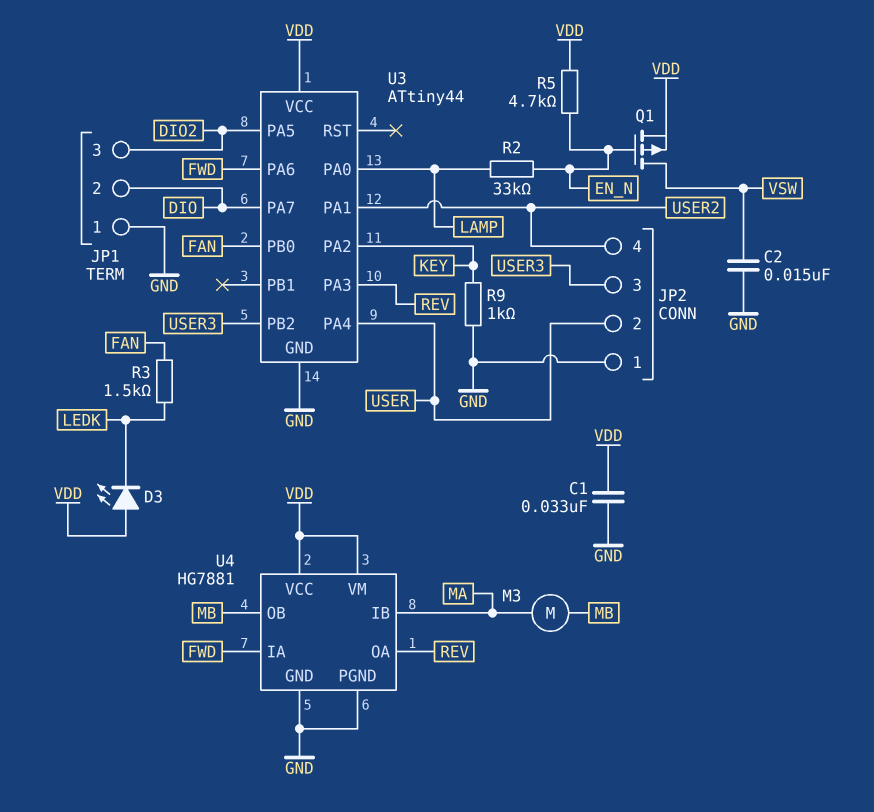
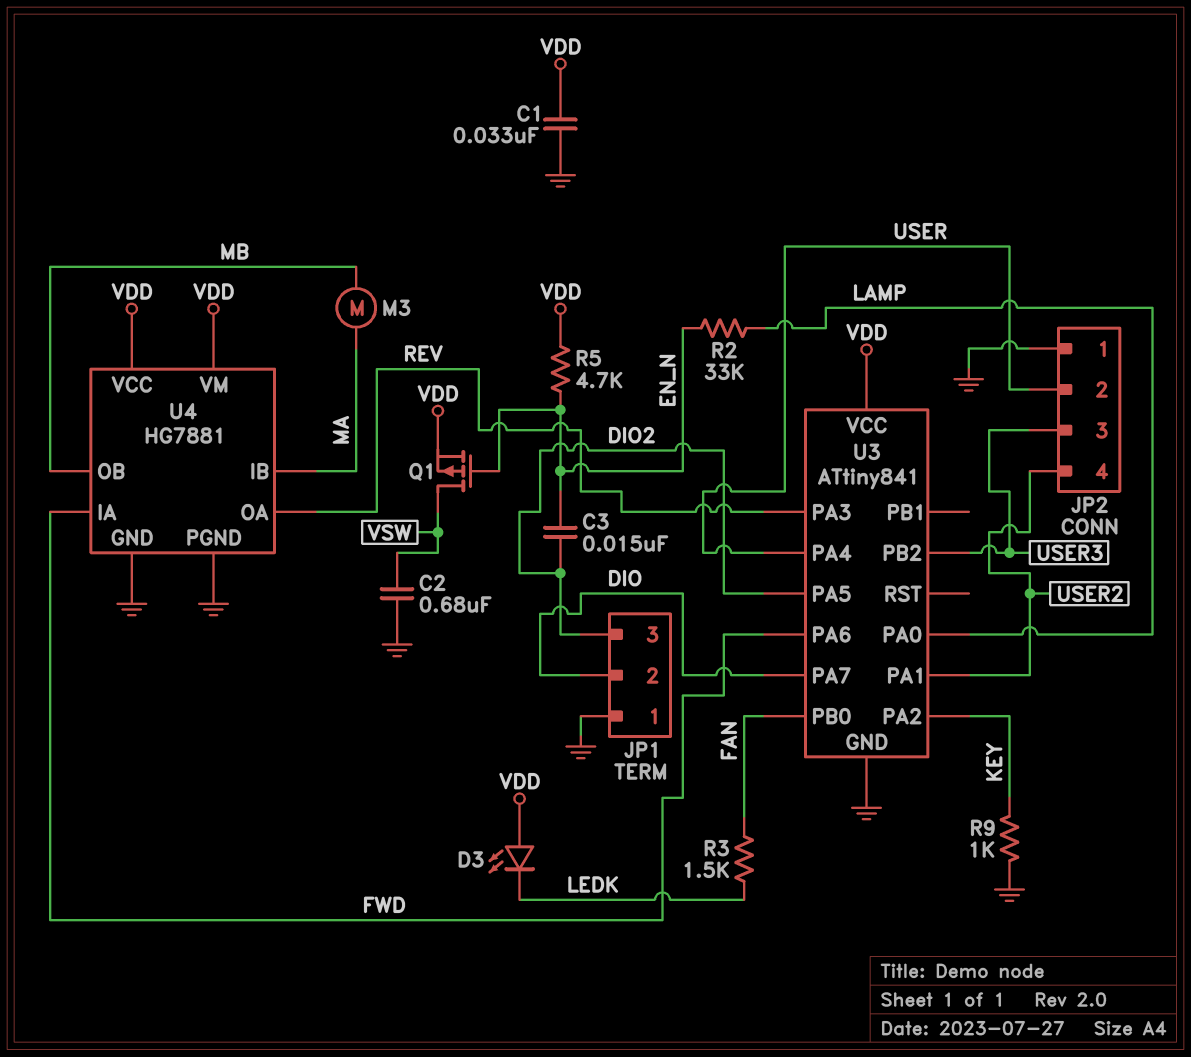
C2: 15nF (GND, VSW) -> 680nF (GND, VSW)
C3: none -> 15nF (DIO2, EN_N)
U3: ATtiny44 -> ATtiny841

